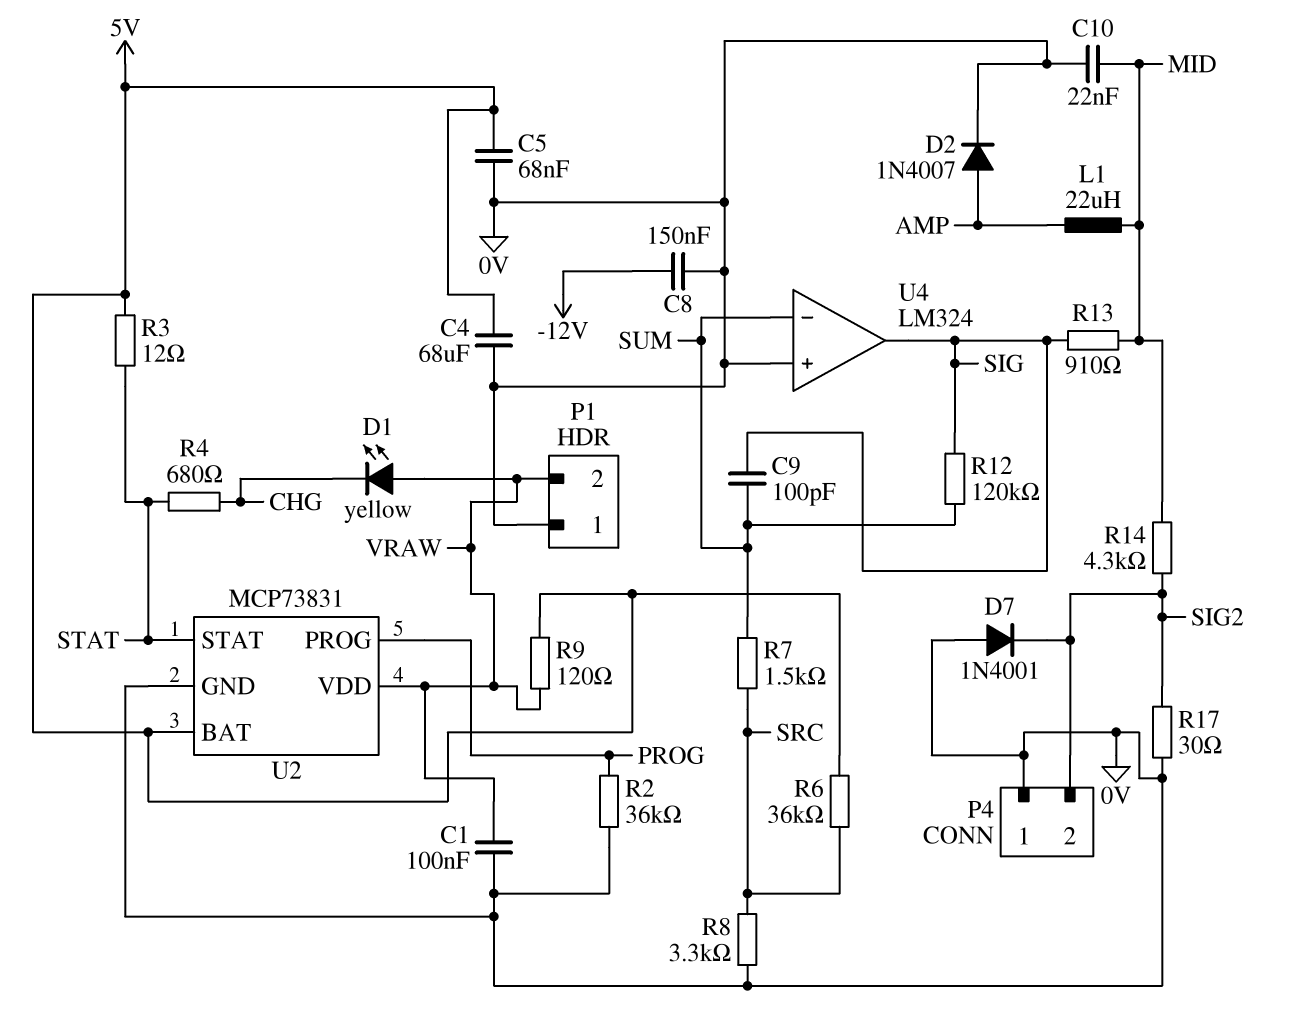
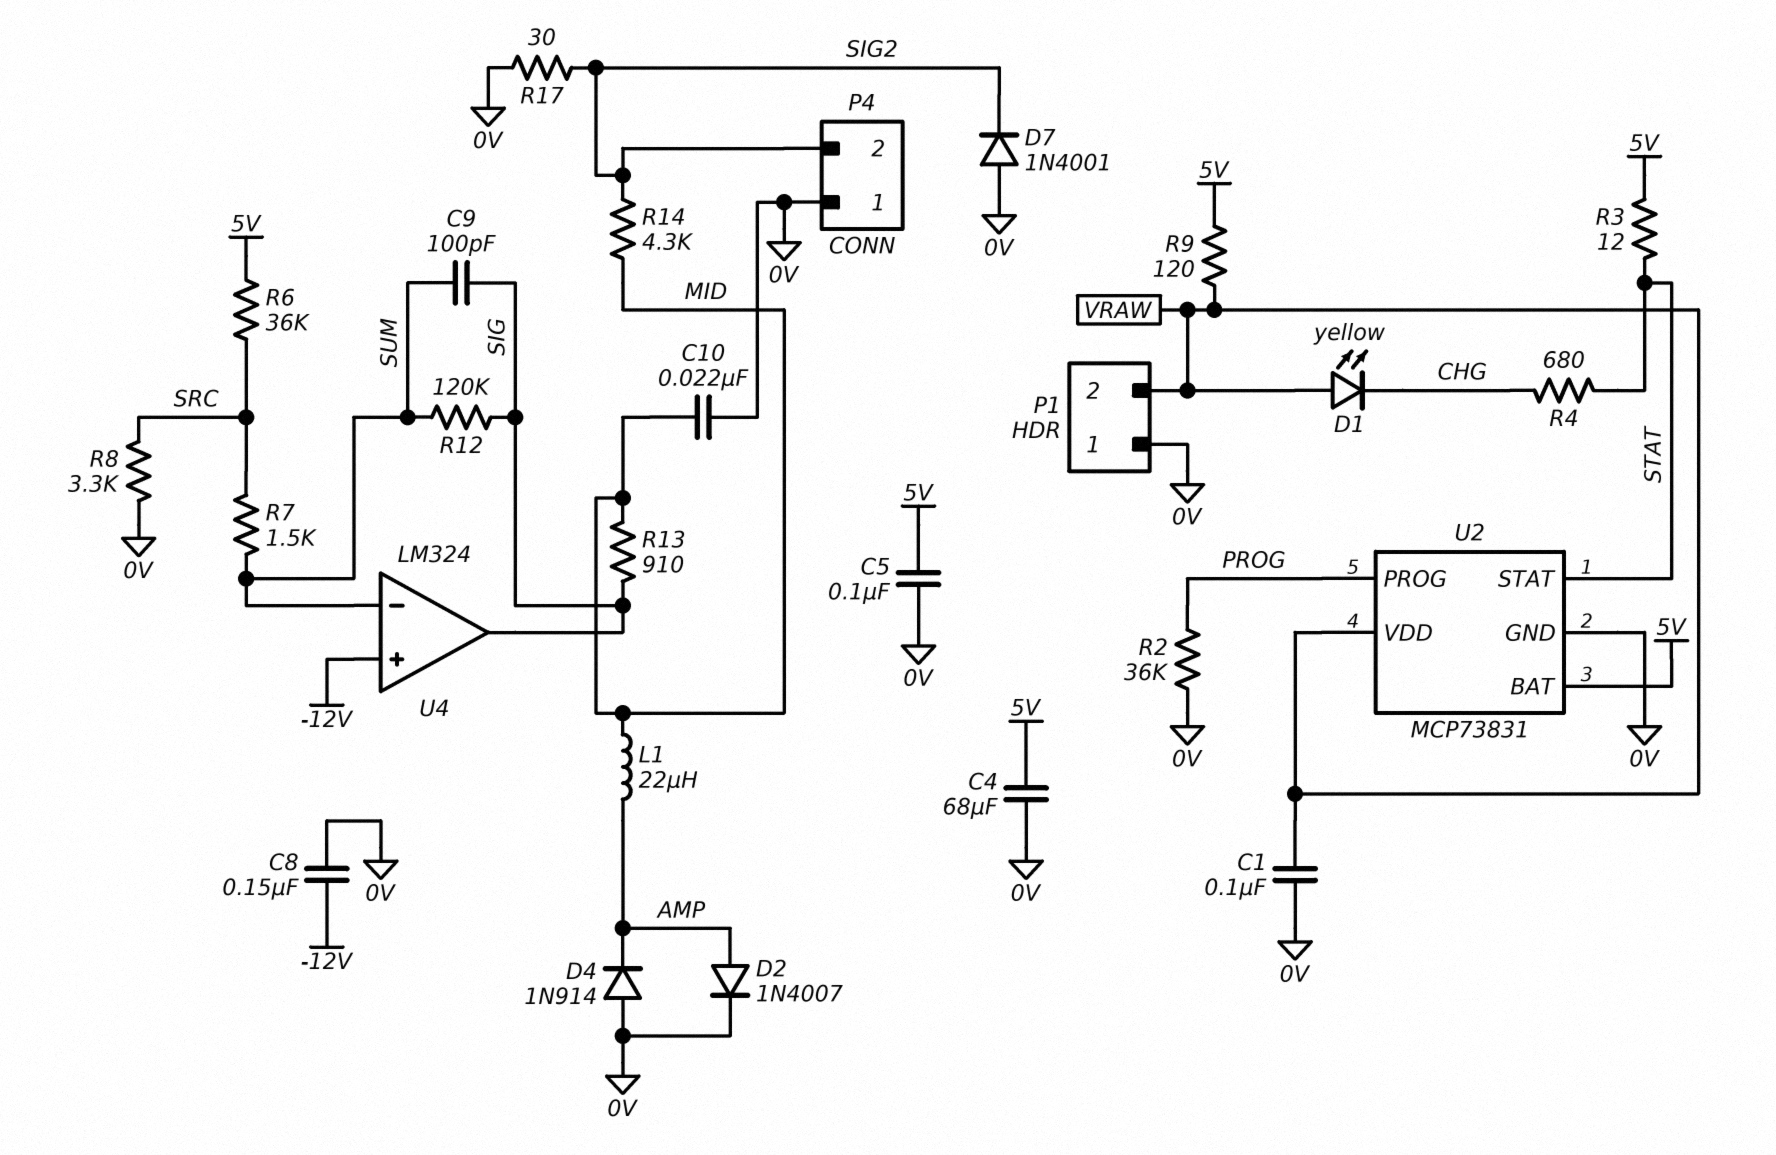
C5: 68nF (0V, 5V) -> 100nF (0V, 5V)
D4: none -> diode 1N914 (A 0V, K AMP)
U4 pin in+: 0V -> -12V

